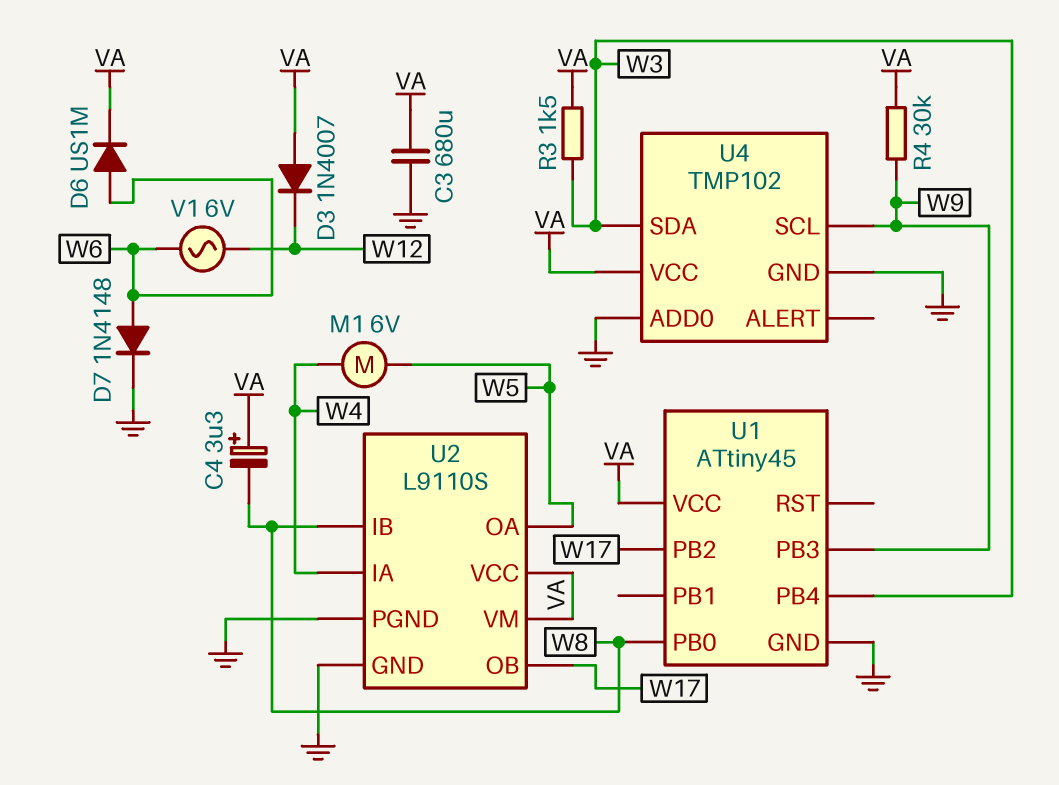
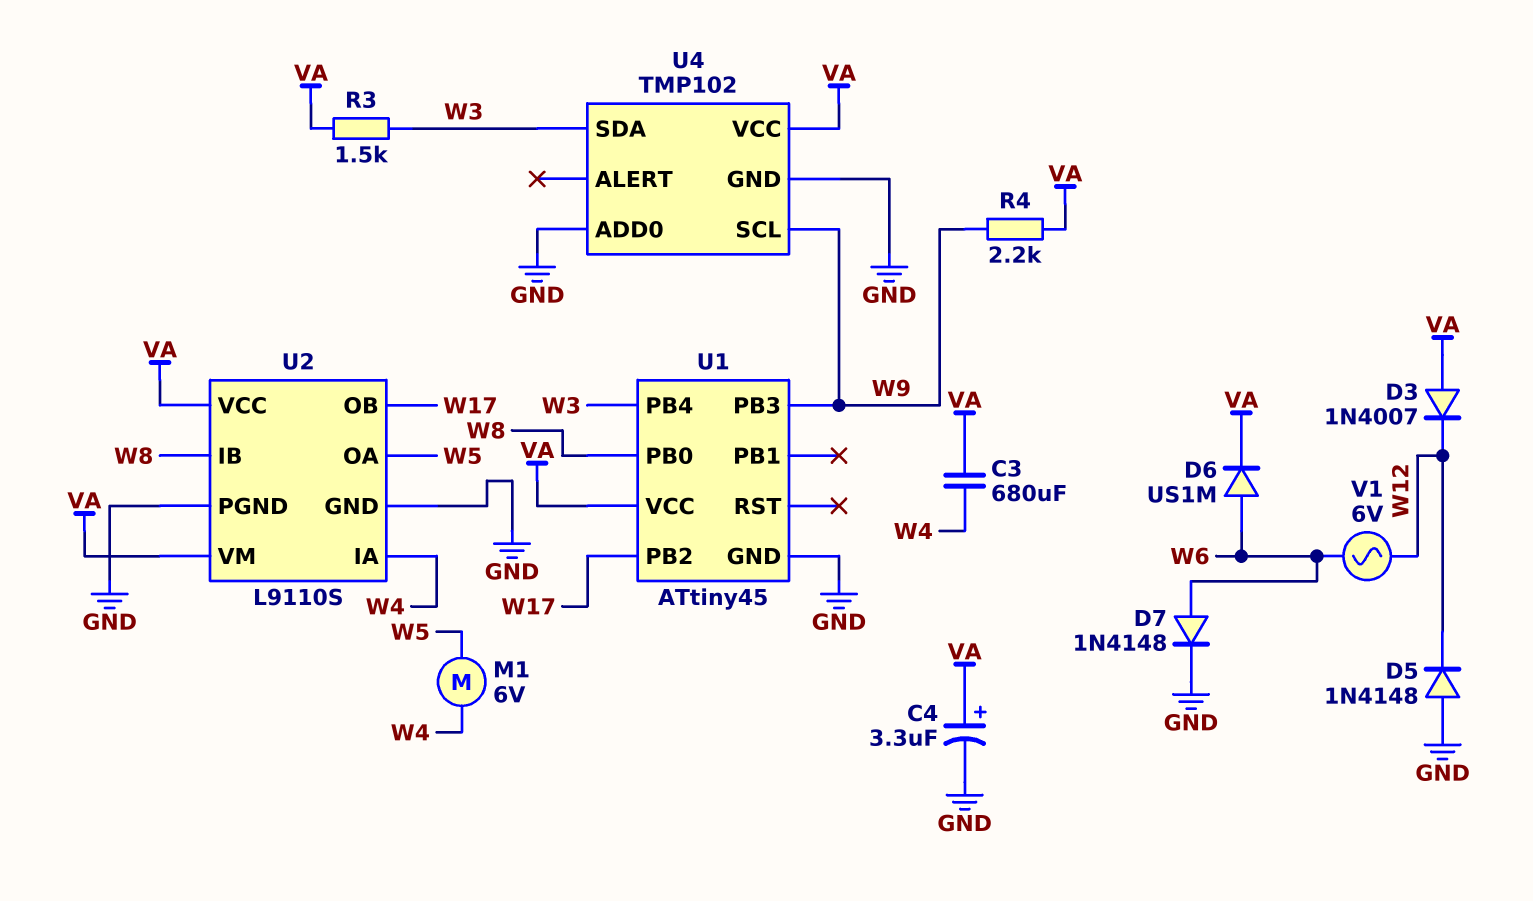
C3: 680uF (GND, VA) -> 680uF (VA, W4)
C4: 3.3uF (plus VA, minus W8) -> 3.3uF (plus VA, minus GND)
D5: none -> diode 1N4148 (A GND, K W12)
R4: 30k (VA, W9) -> 2.2k (VA, W9)

